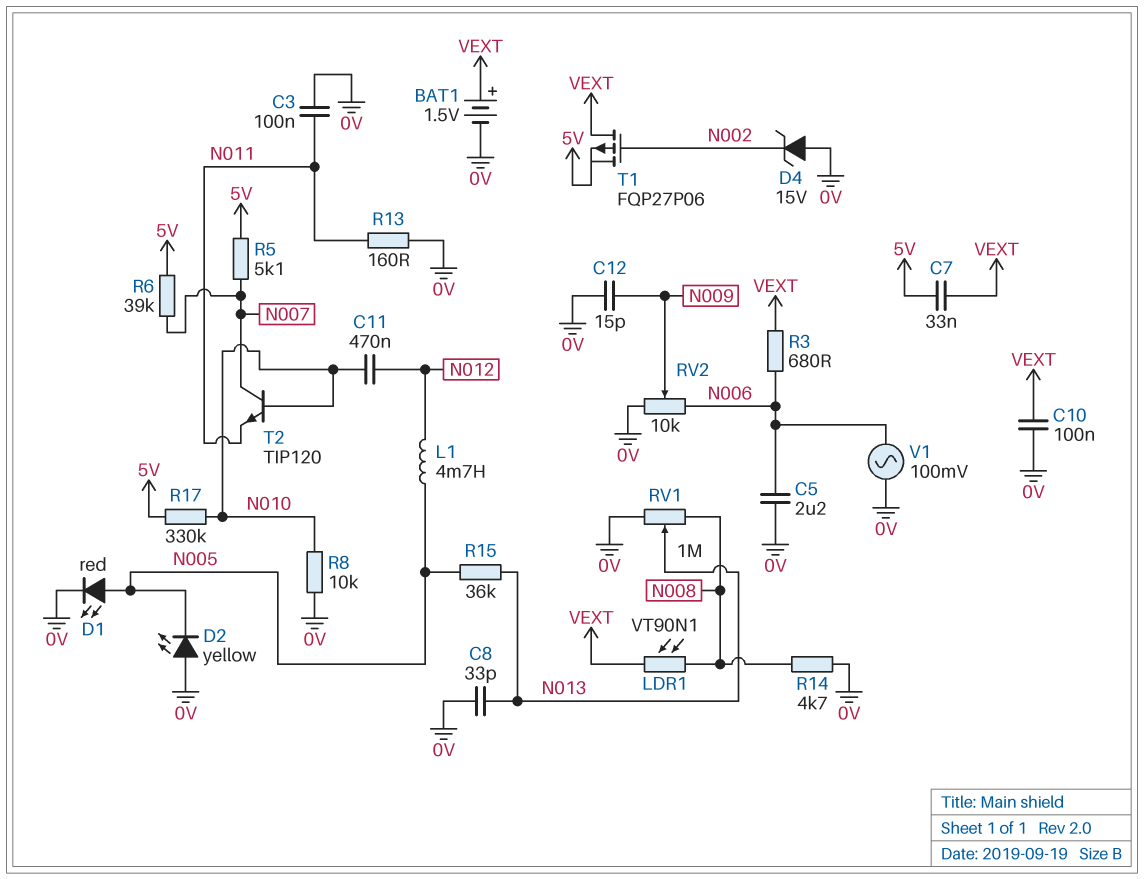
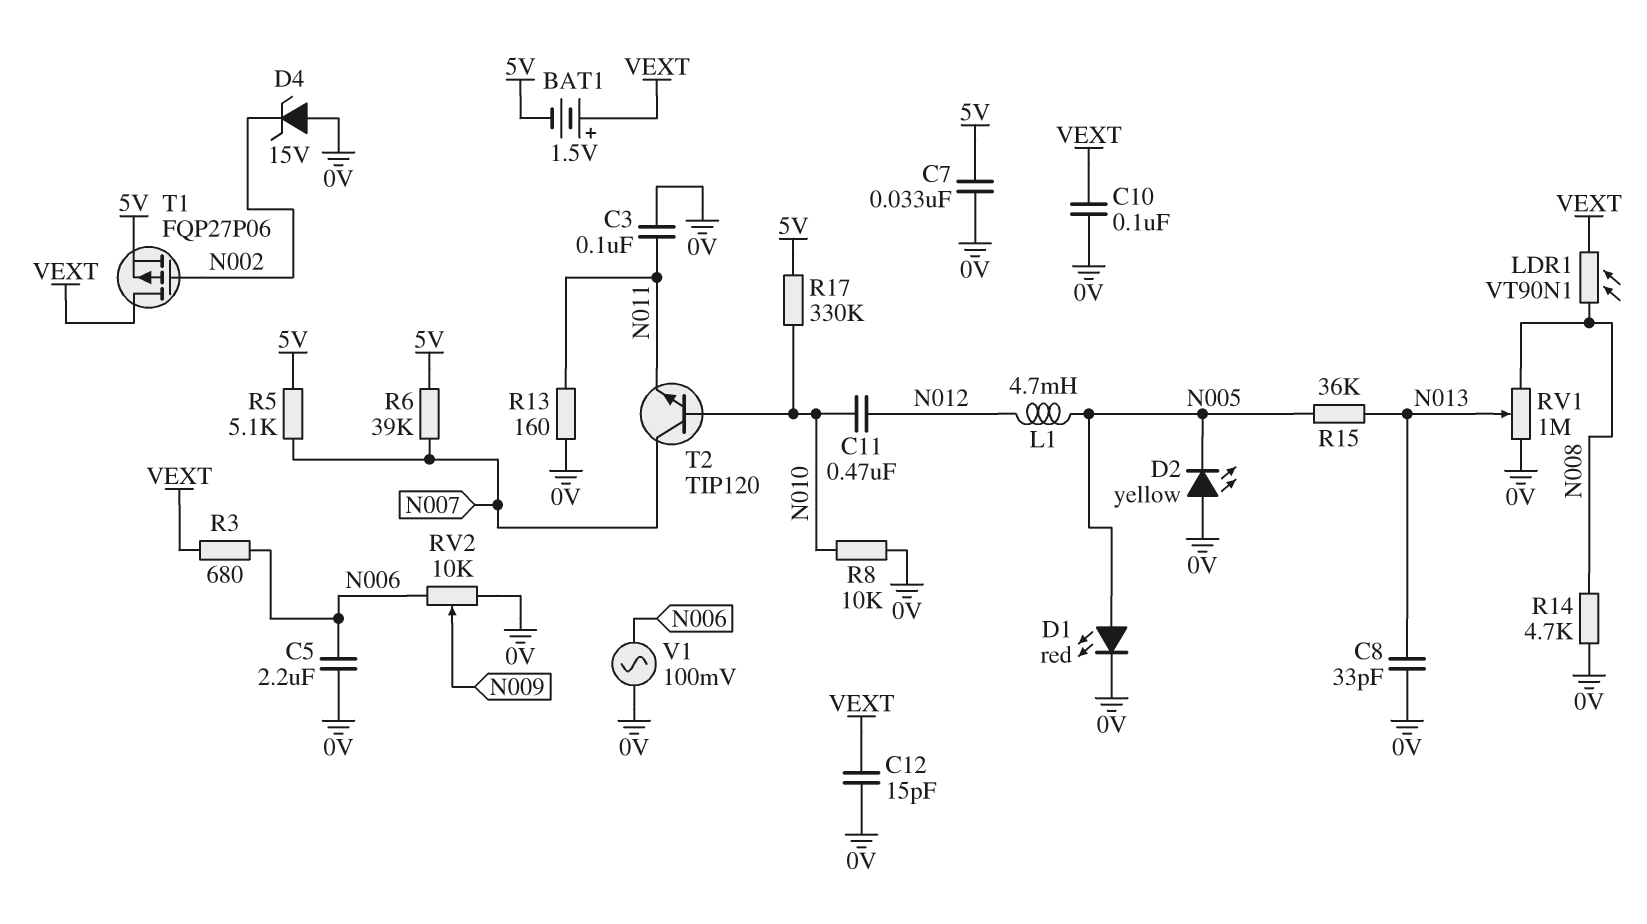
BAT1: 1.5V (plus VEXT, minus 0V) -> 1.5V (plus VEXT, minus 5V)
C7: 33nF (5V, VEXT) -> 33nF (0V, 5V)
C12: 15pF (0V, N009) -> 15pF (0V, VEXT)

